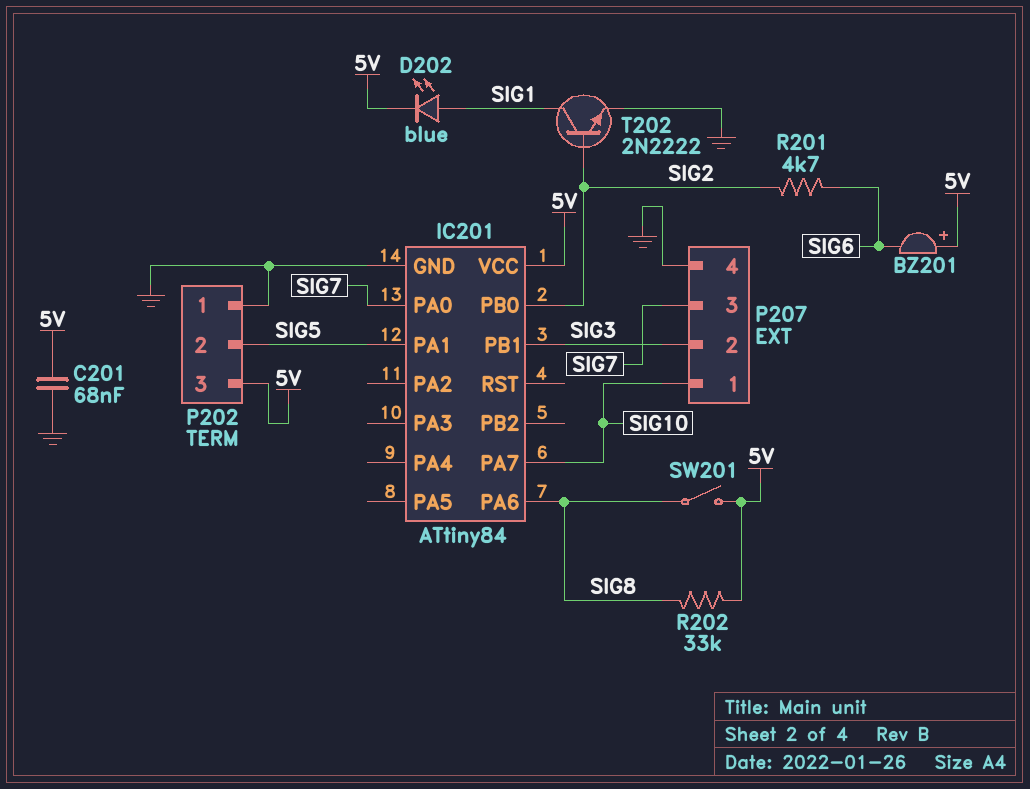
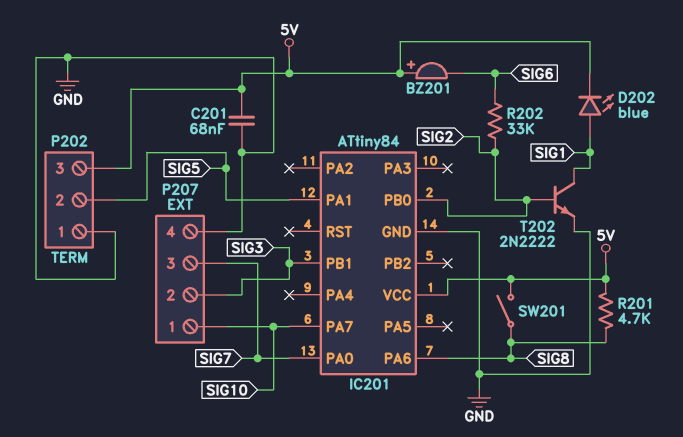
R201: 4.7k (SIG2, SIG6) -> 4.7k (5V, SIG8)
R202: 33k (5V, SIG8) -> 33k (SIG2, SIG6)

